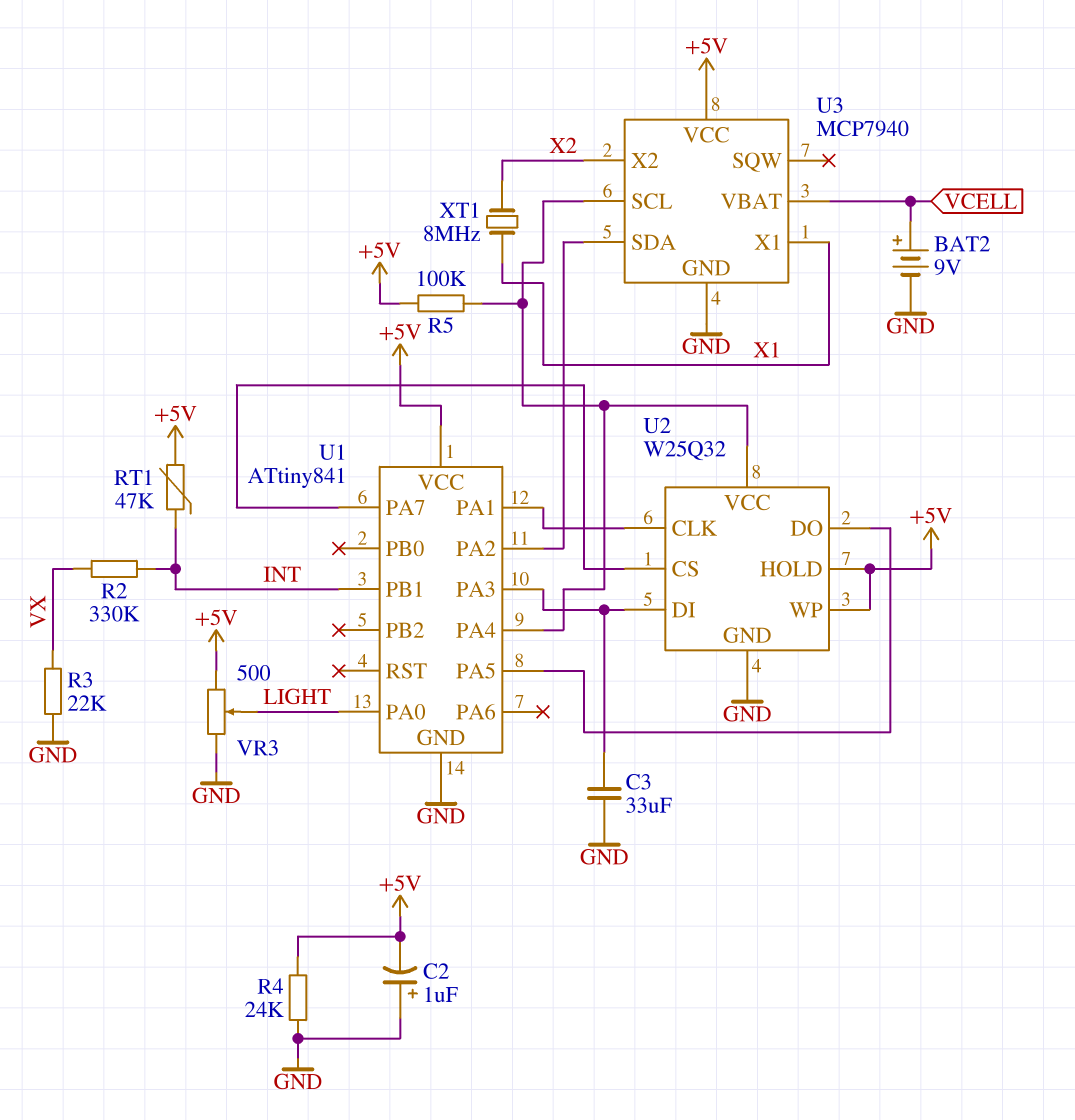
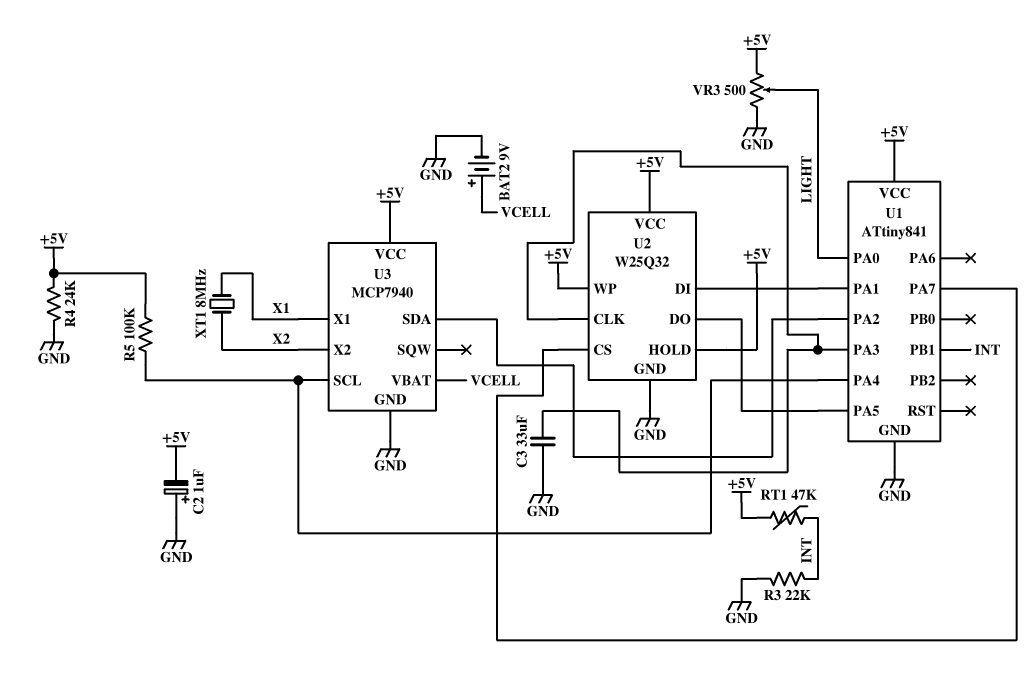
R2: 330k (INT, VX) -> none
R3: 22k (GND, VX) -> 22k (GND, INT)
U2 pin CLK: U1/PA1 -> U1/PA3
U2 pin DI: U1/PA3 -> U1/PA1
U2 pin VCC: U1/PA4 -> +5V

